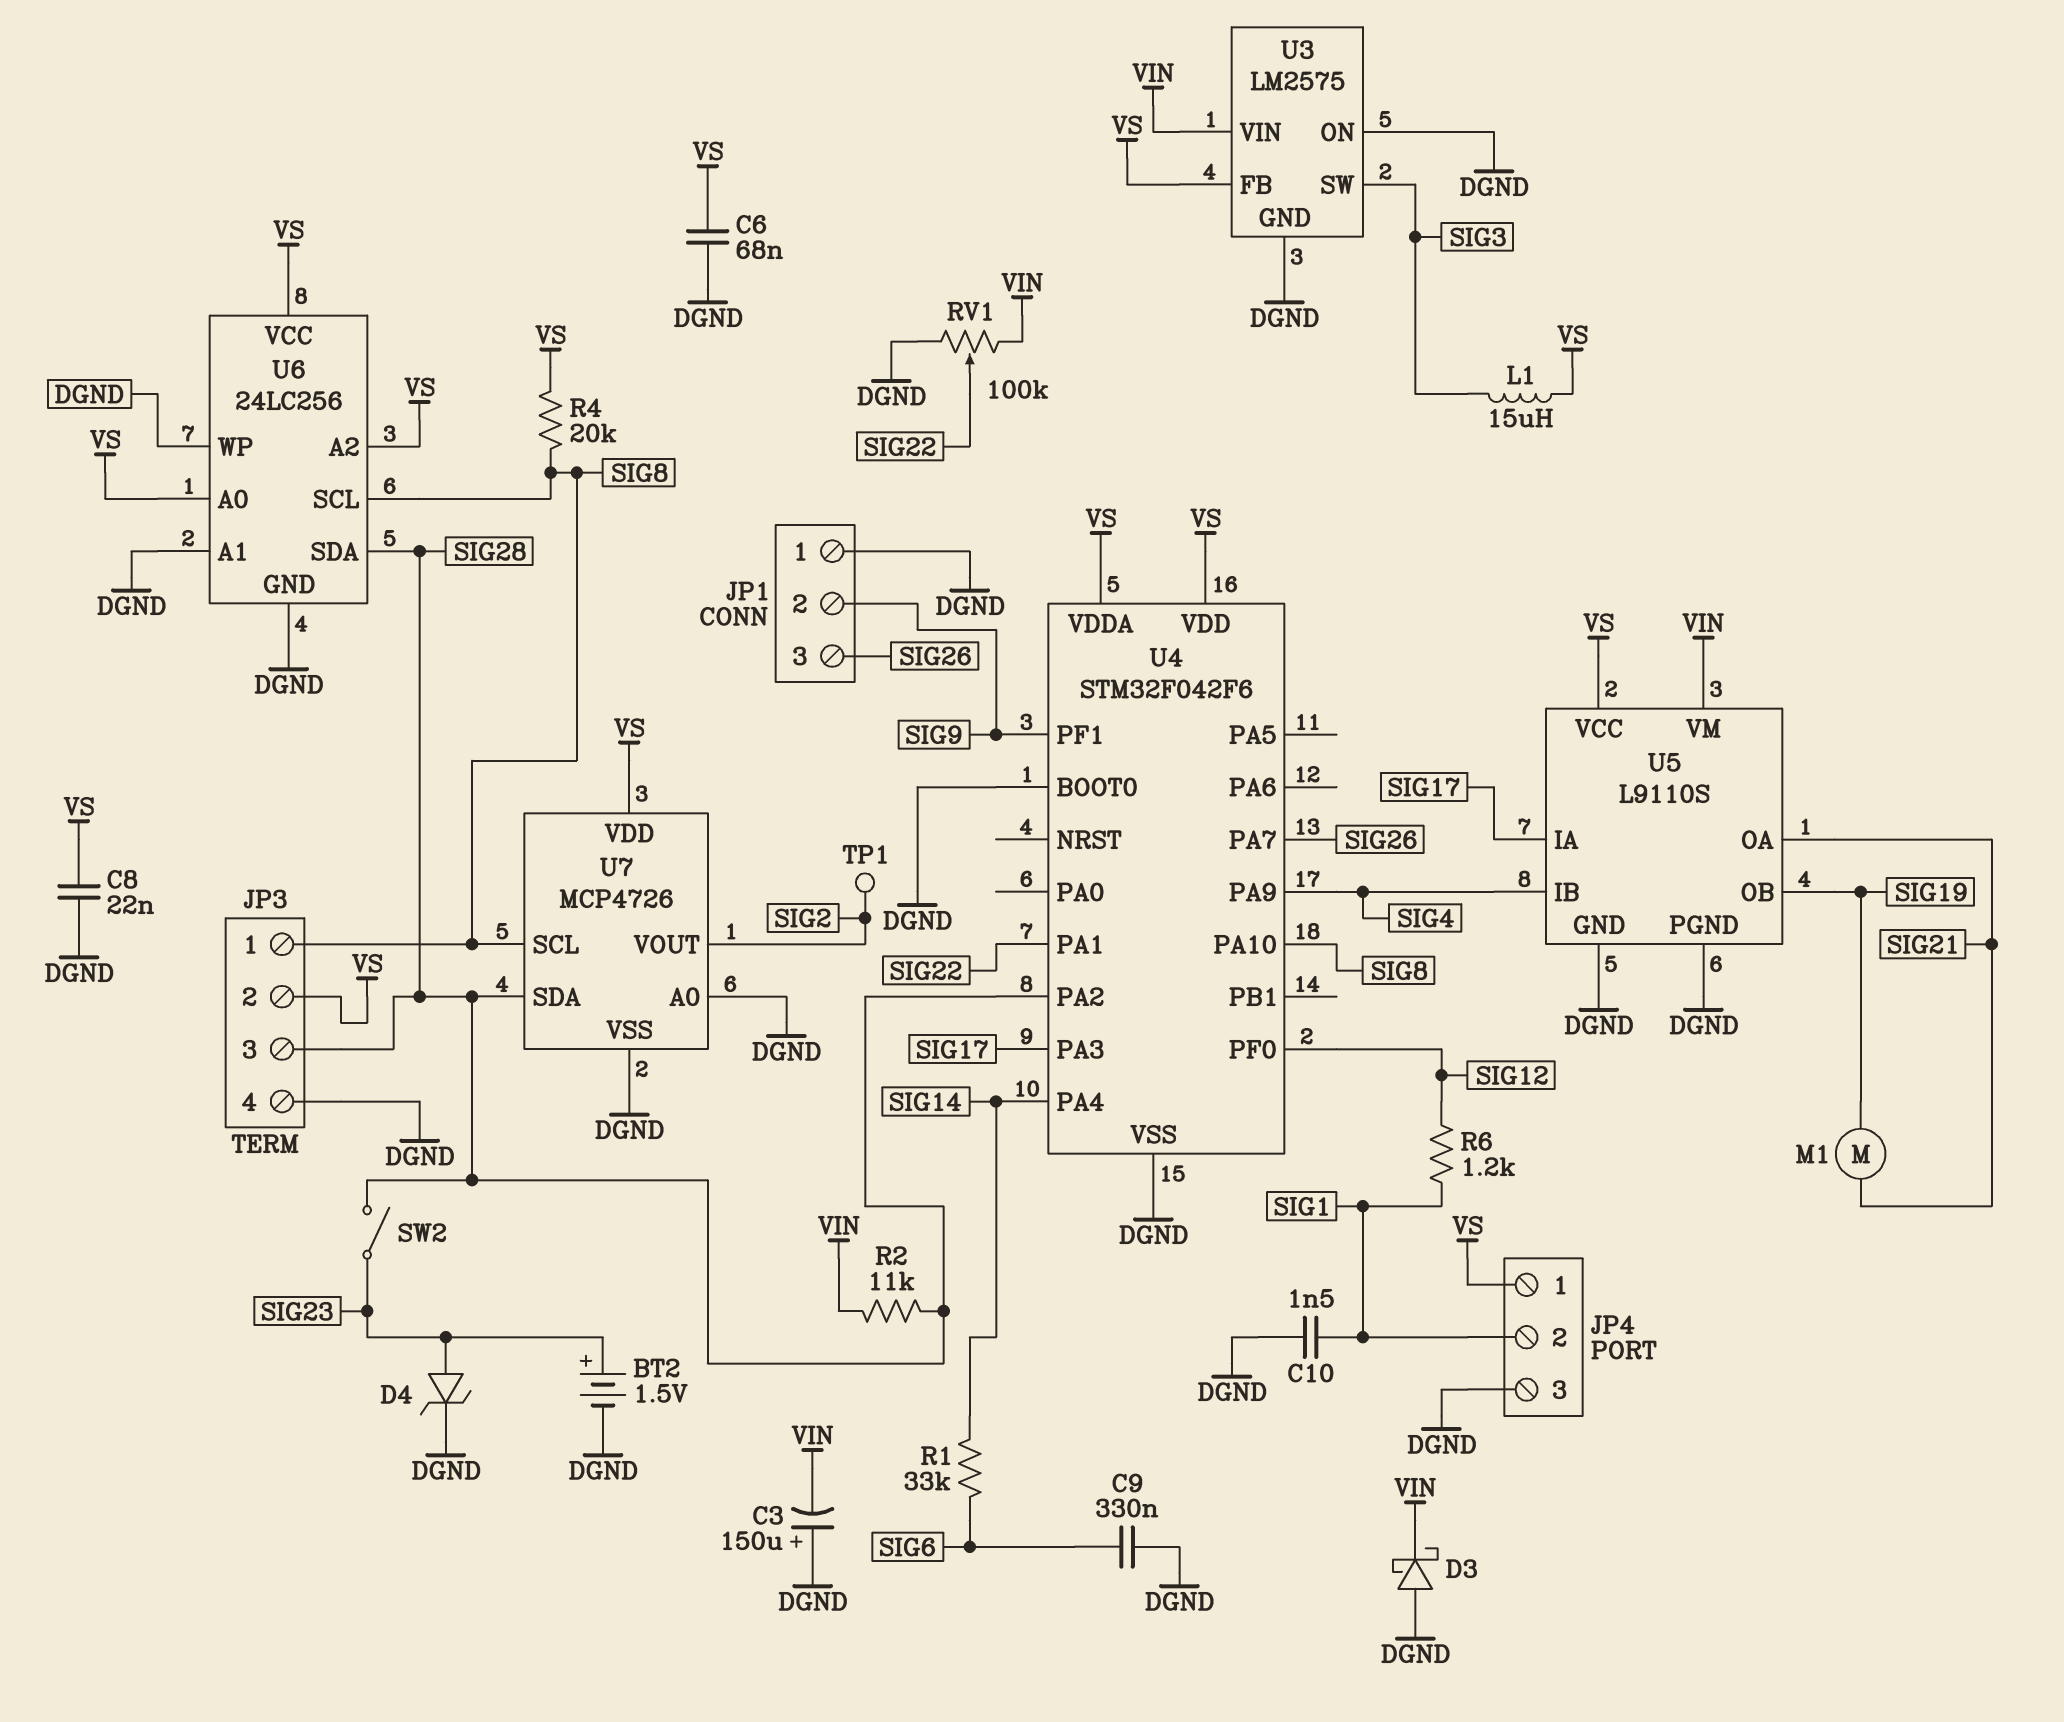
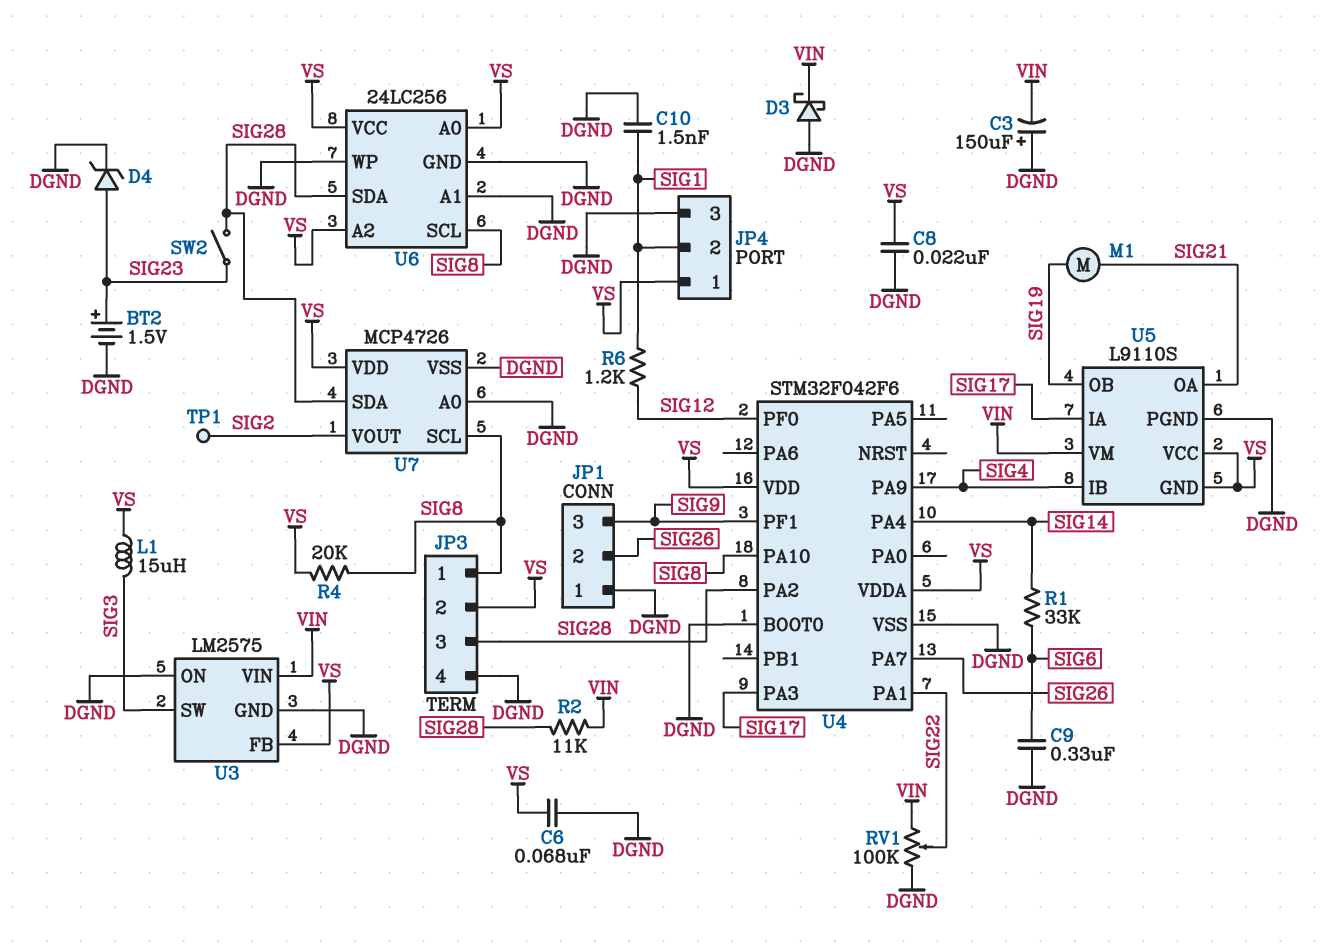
JP1 pin 2: SIG9 -> SIG26
JP1 pin 3: SIG26 -> SIG9
U5 pin GND: DGND -> VS

